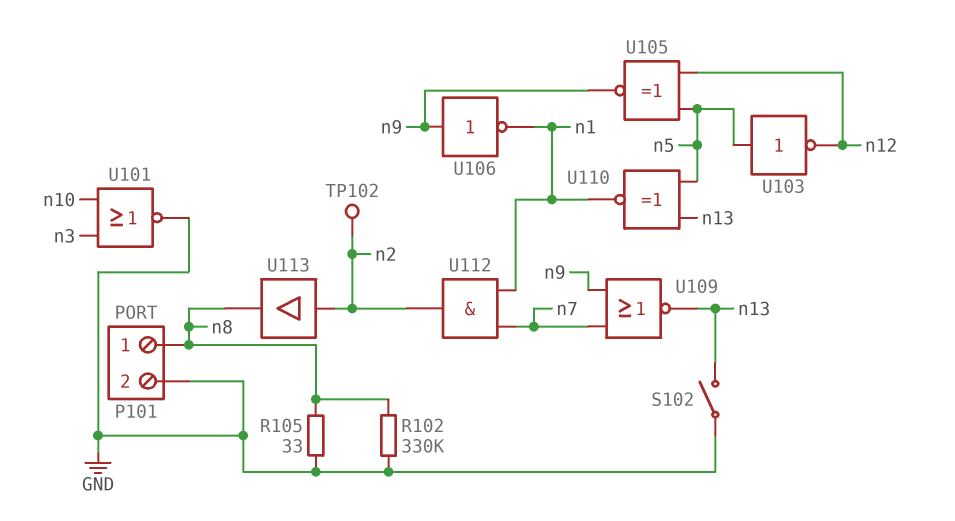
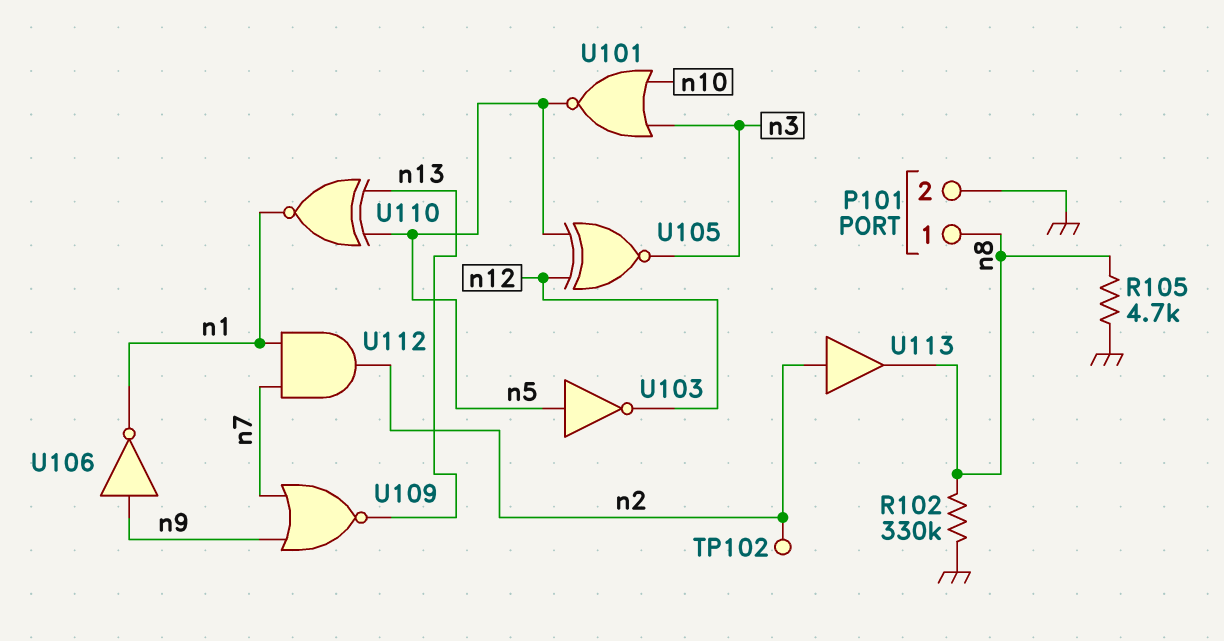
R105: 33 (GND, n8) -> 4.7k (GND, n8)
S102: switch (GND, n13) -> none
U101: NOR (in n3, in n10, out GND) -> NOR (in n3, in n10, out n5)
U105: XNOR (in n5, in n12, out n9) -> XNOR (in n5, in n12, out n3)

